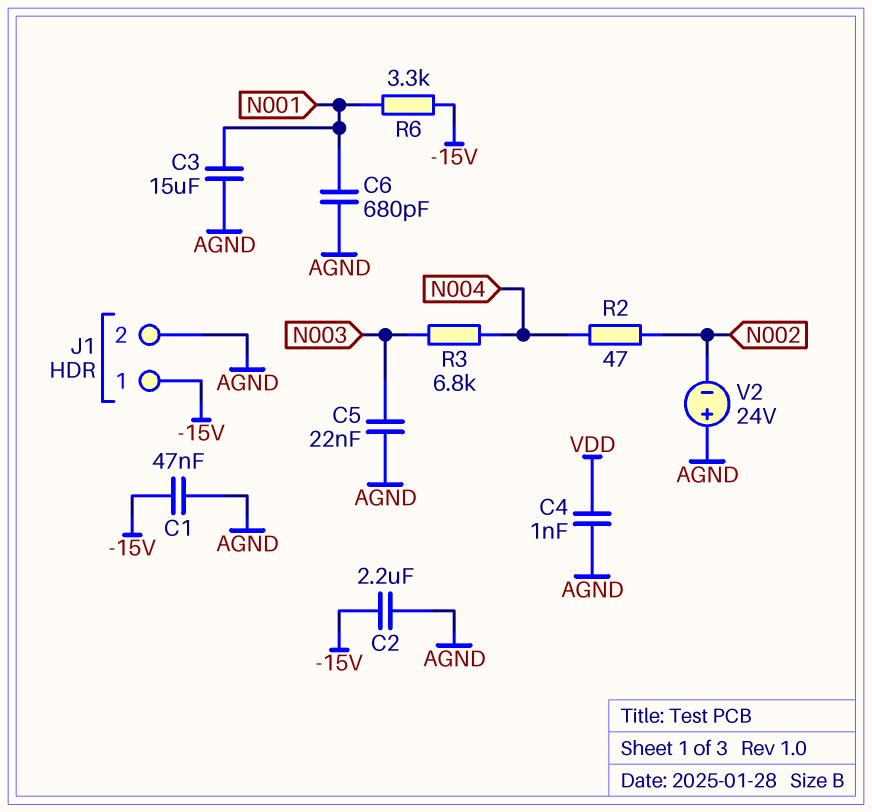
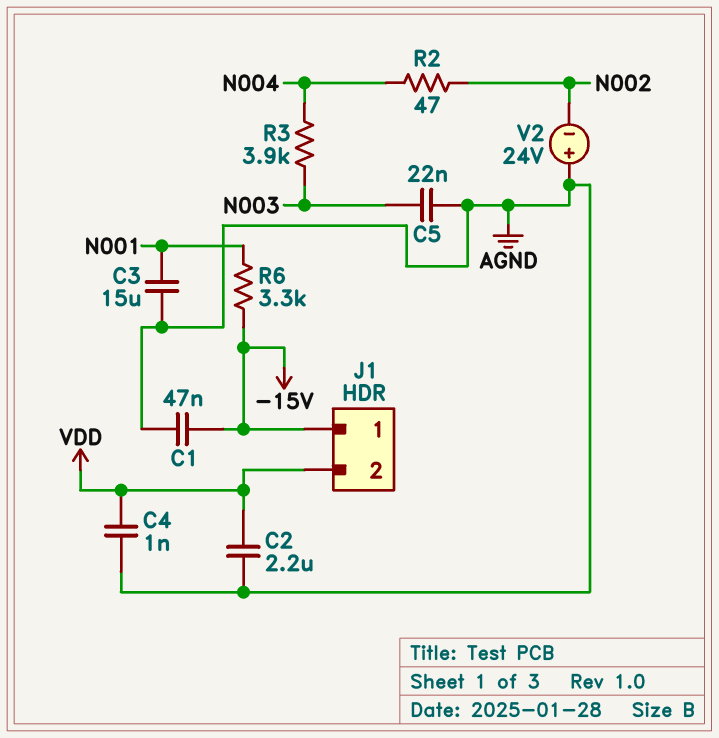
C2: 2.2uF (-15V, AGND) -> 2.2uF (AGND, VDD)
C6: 680pF (AGND, N001) -> none
J1 pin 2: AGND -> VDD
R3: 6.8k (N003, N004) -> 3.9k (N003, N004)

